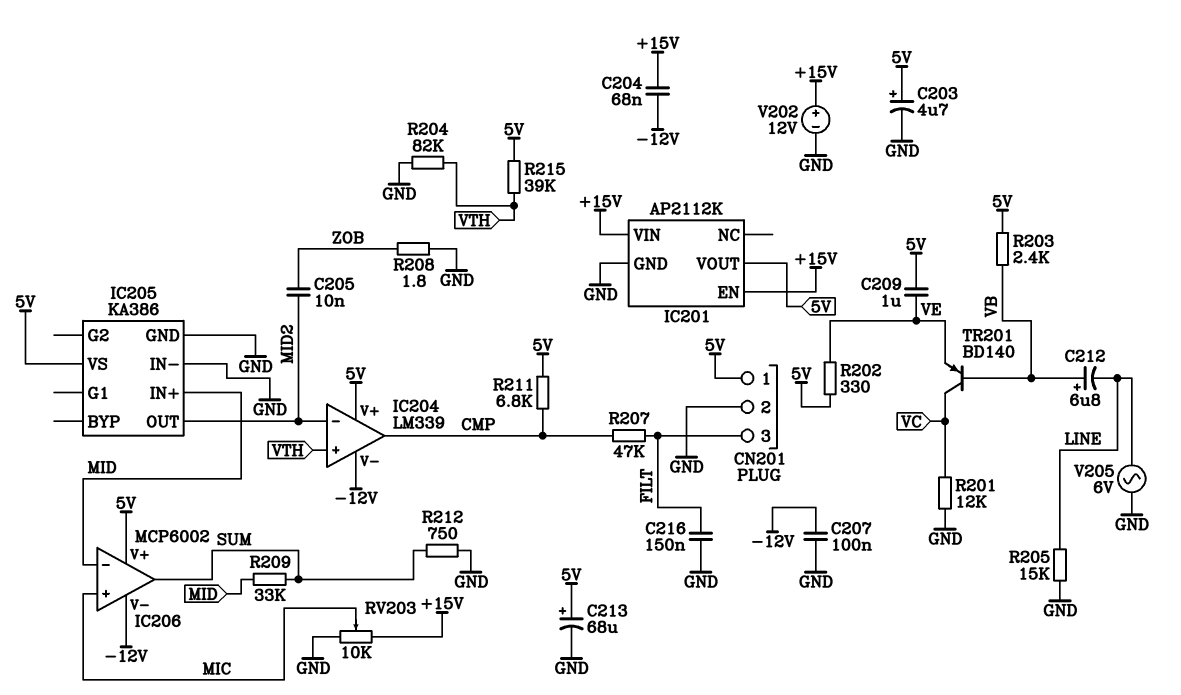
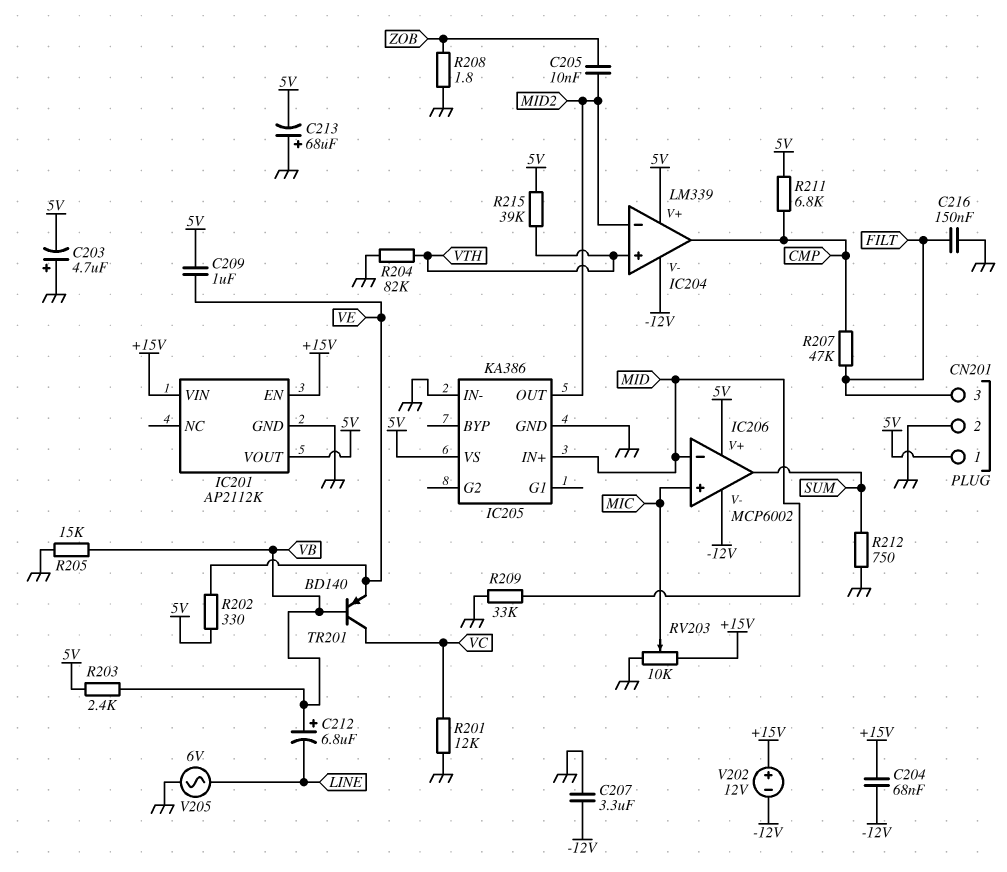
C203: 4.7uF (plus 5V, minus GND) -> 4.7uF (plus GND, minus 5V)
C207: 100nF (-12V, GND) -> 3.3uF (-12V, GND)
C213: 68uF (plus 5V, minus GND) -> 68uF (plus GND, minus 5V)
R205: 15k (GND, LINE) -> 15k (GND, VB)
R209: 33k (MID, SUM) -> 33k (GND, MID)
V202: 12V (plus +15V, minus GND) -> 12V (plus +15V, minus -12V)

